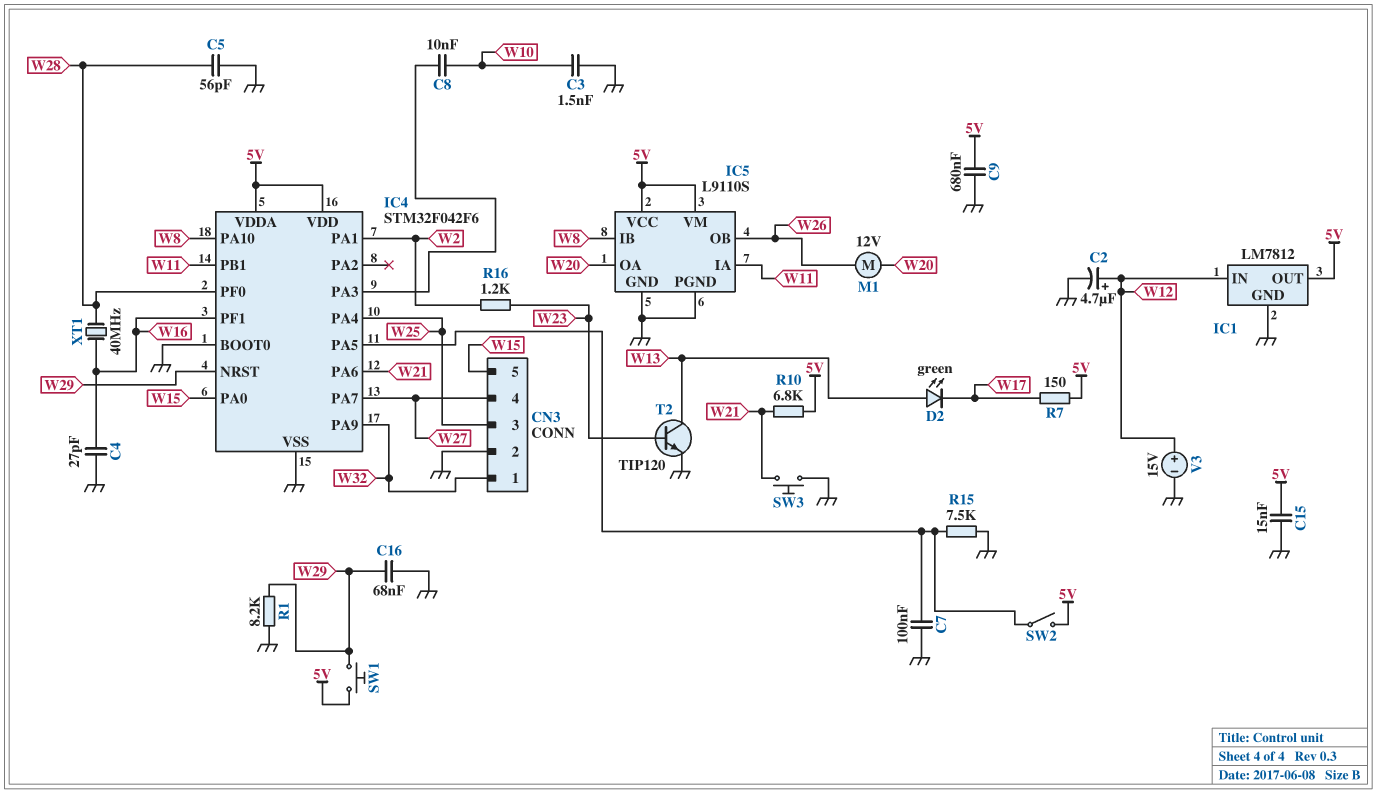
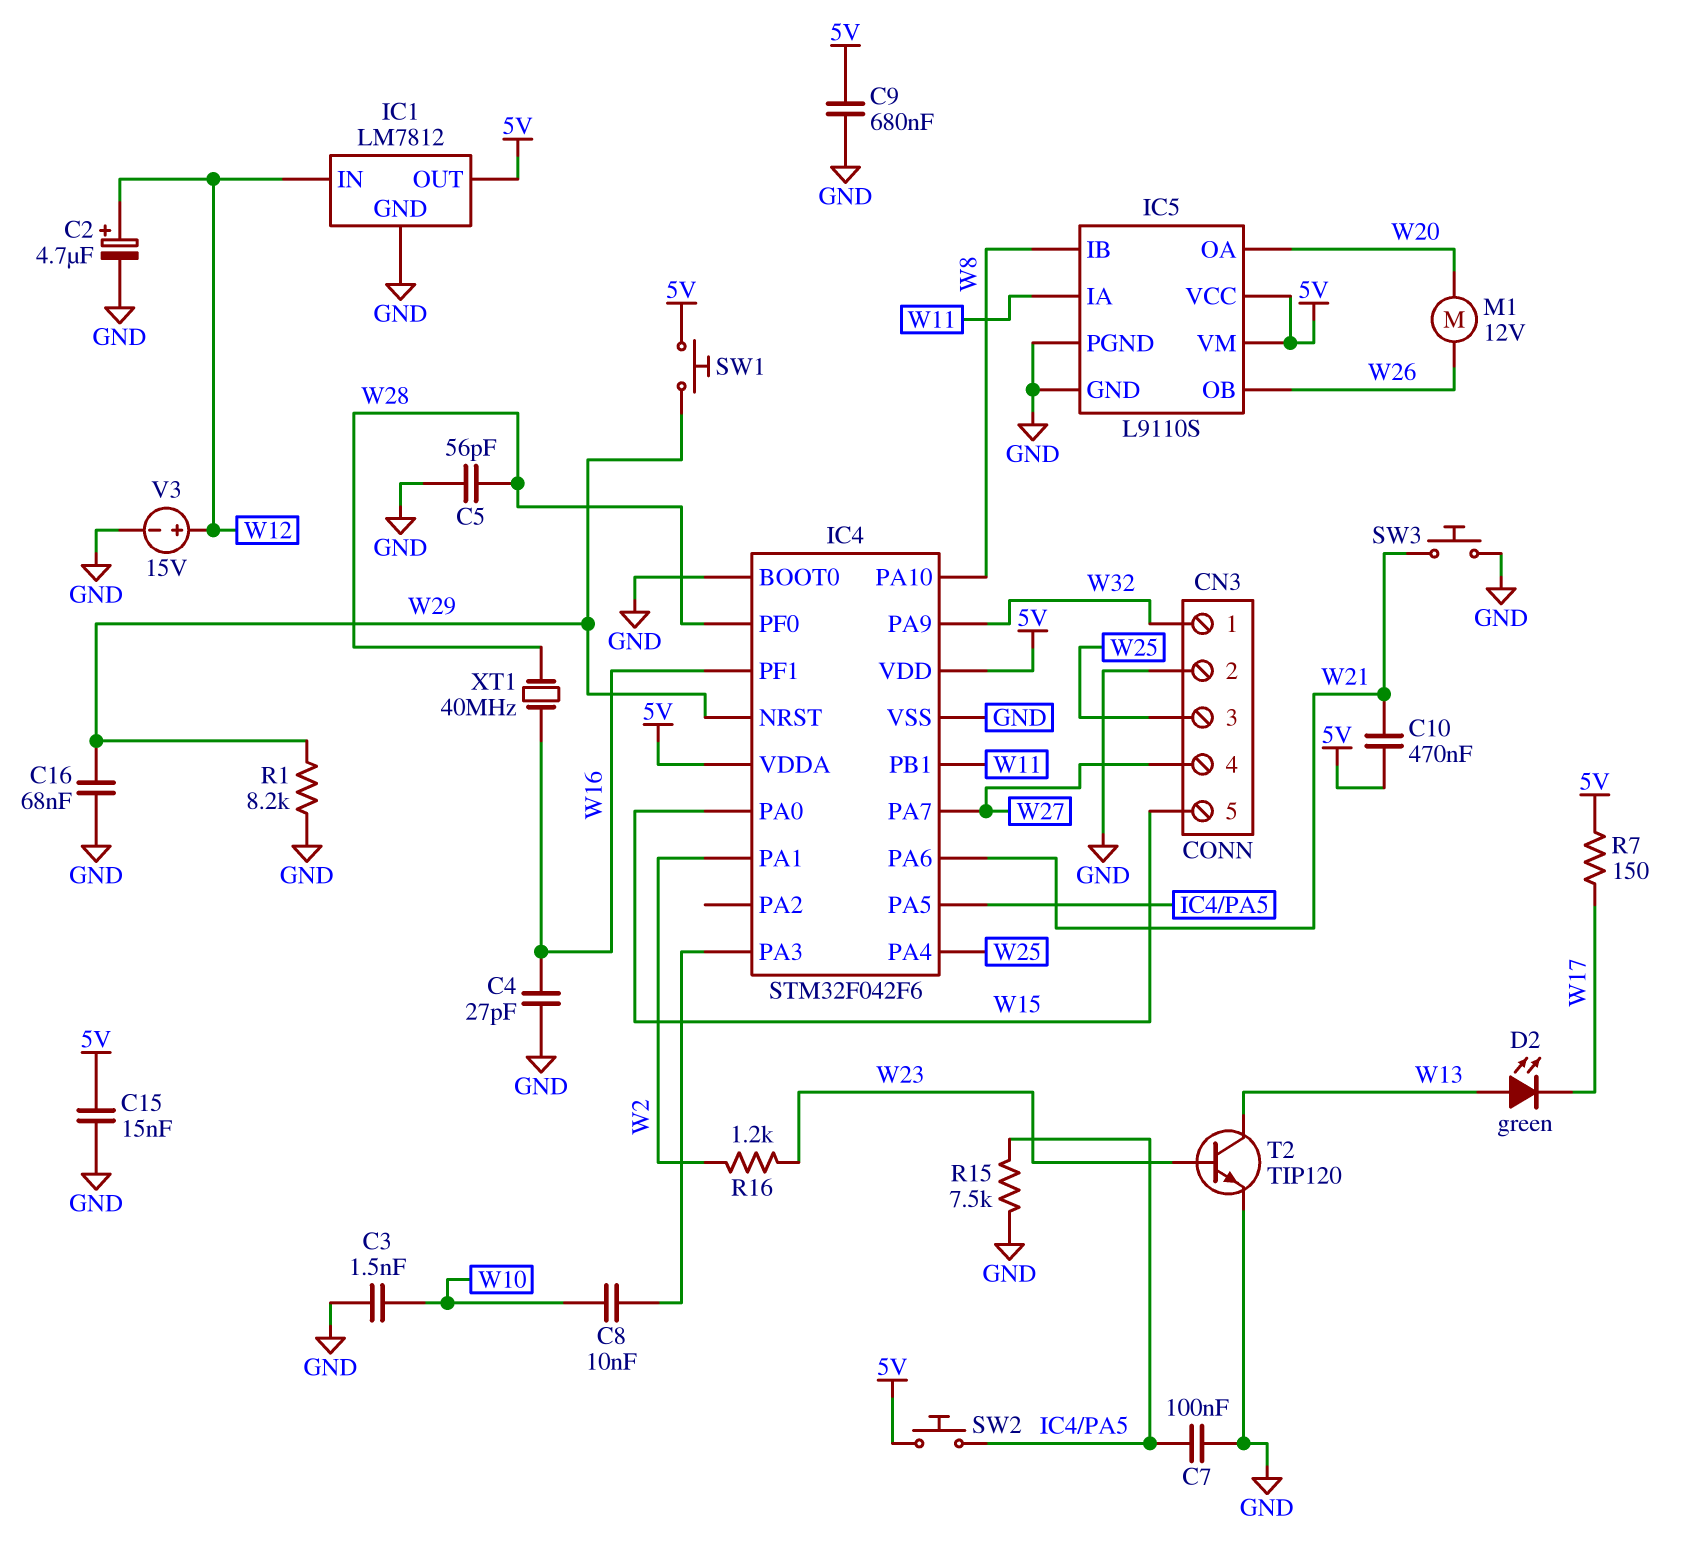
C10: none -> 470nF (5V, W21)
R10: 6.8k (5V, W21) -> none
SW2: switch (5V, IC4/PA5) -> button (5V, IC4/PA5)

